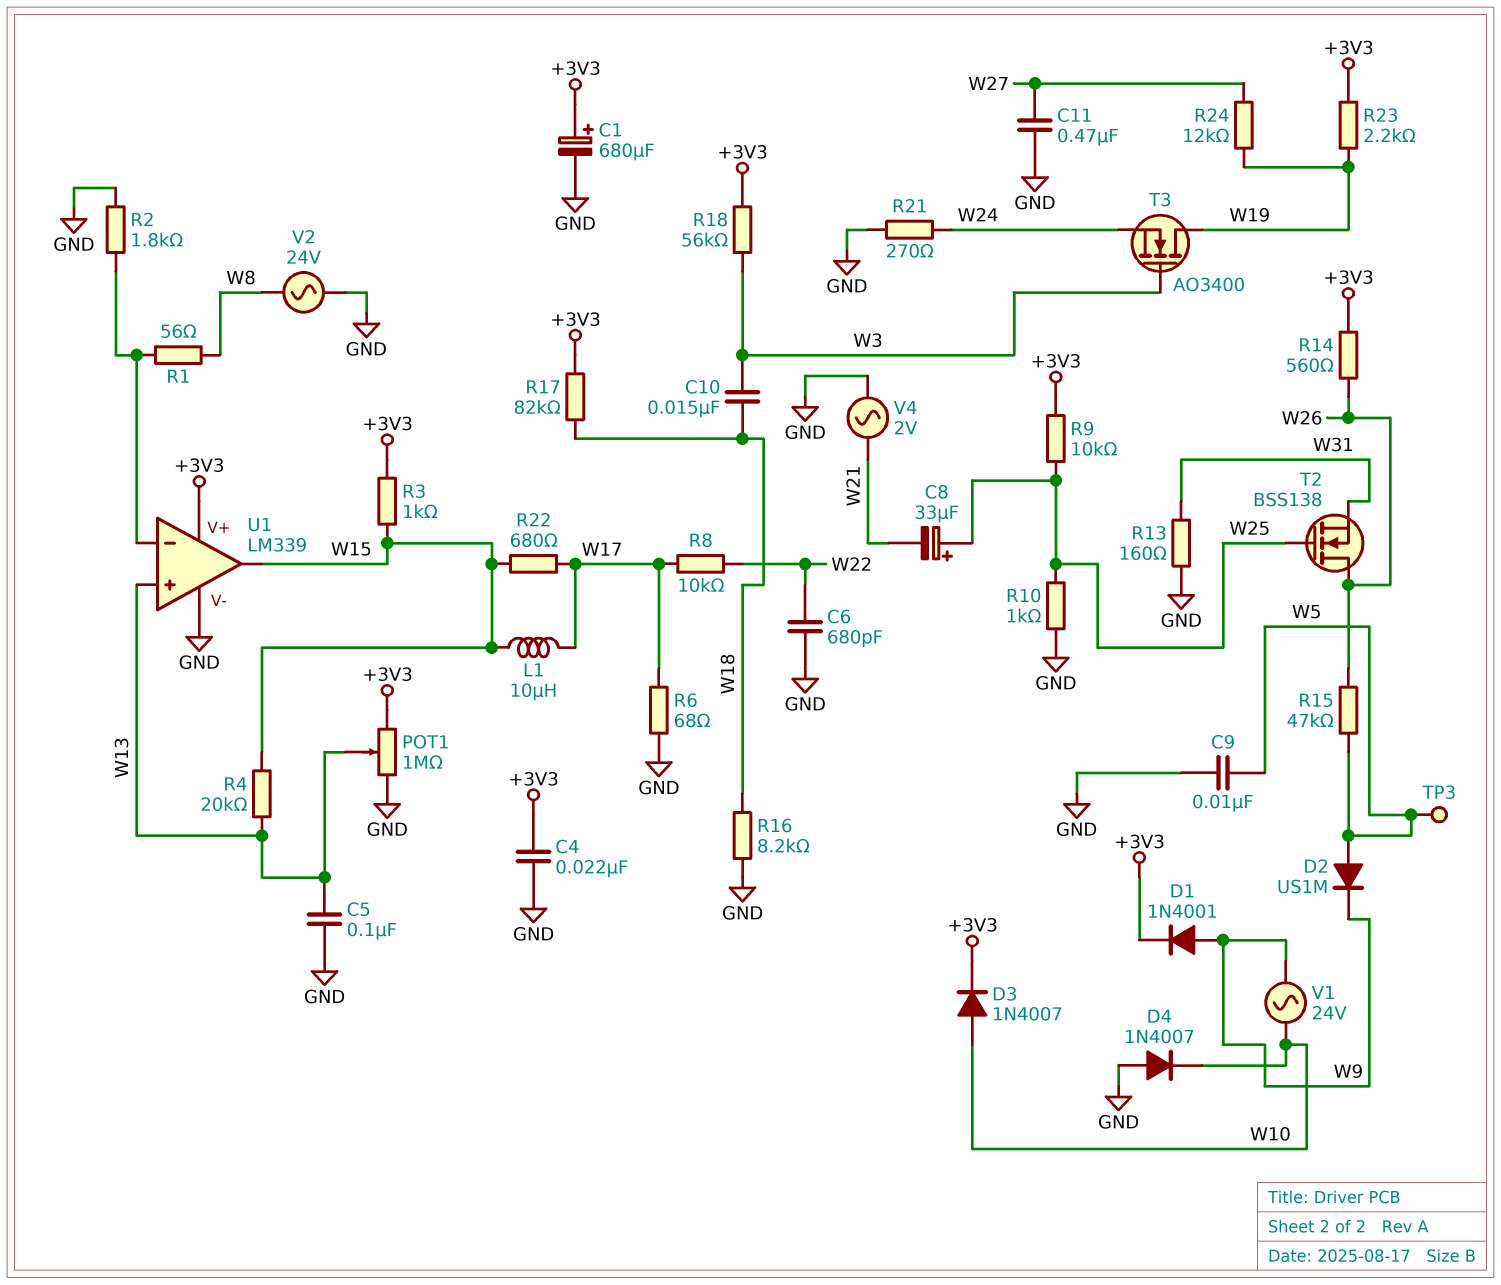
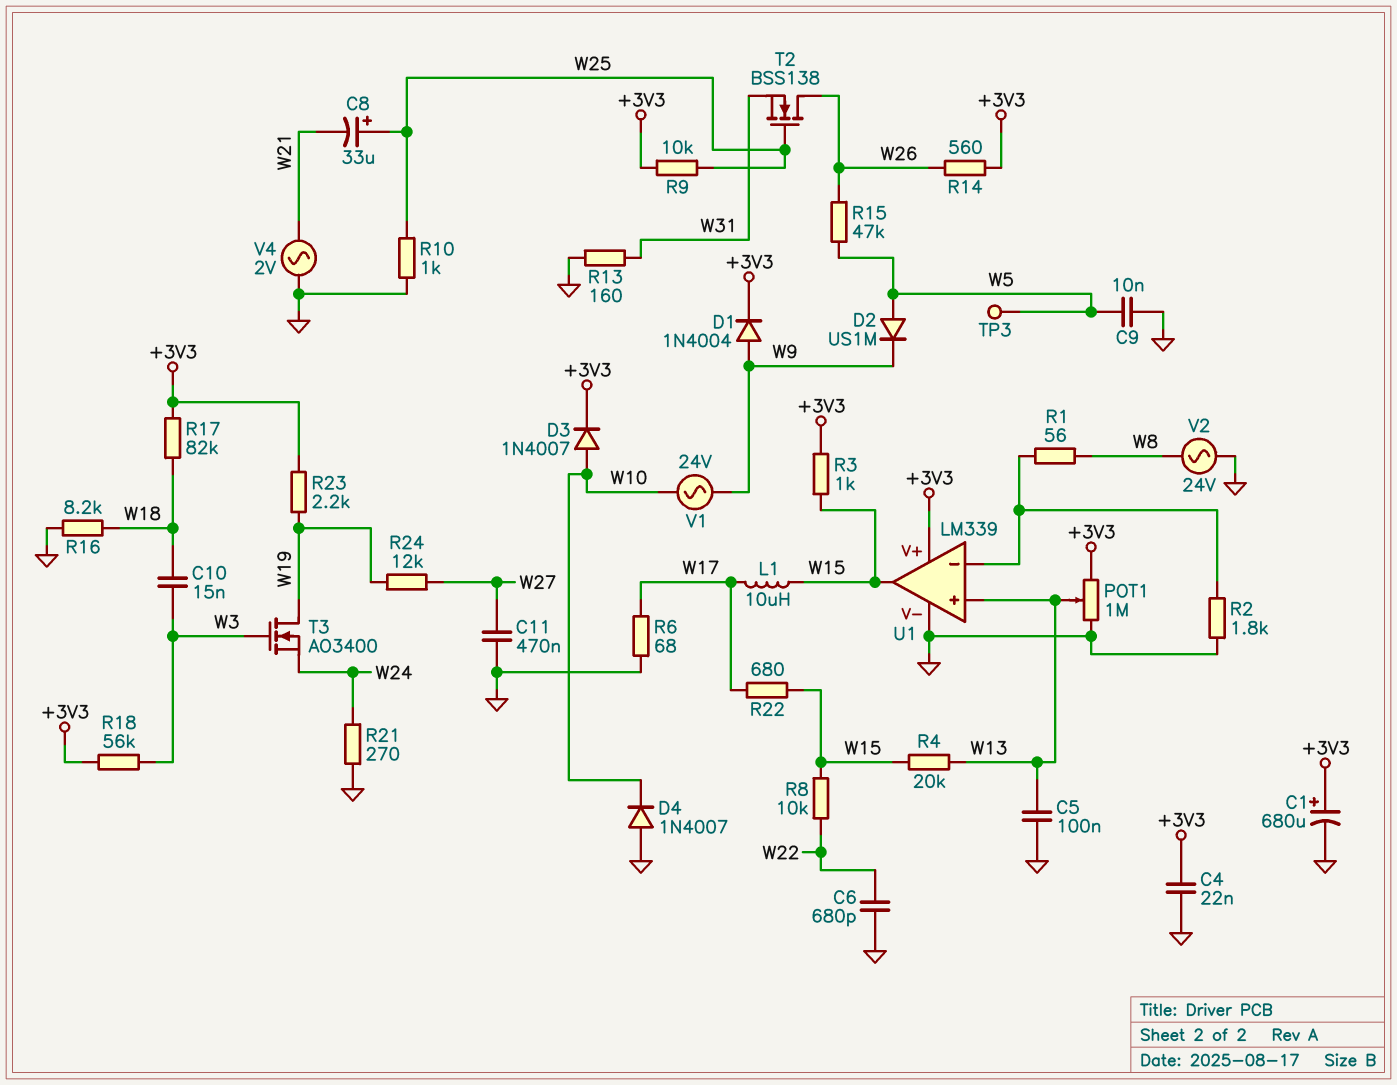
D1: diode 1N4001 (A W9, K +3V3) -> diode 1N4004 (A W9, K +3V3)
R8: 10k (W17, W22) -> 10k (W15, W22)

